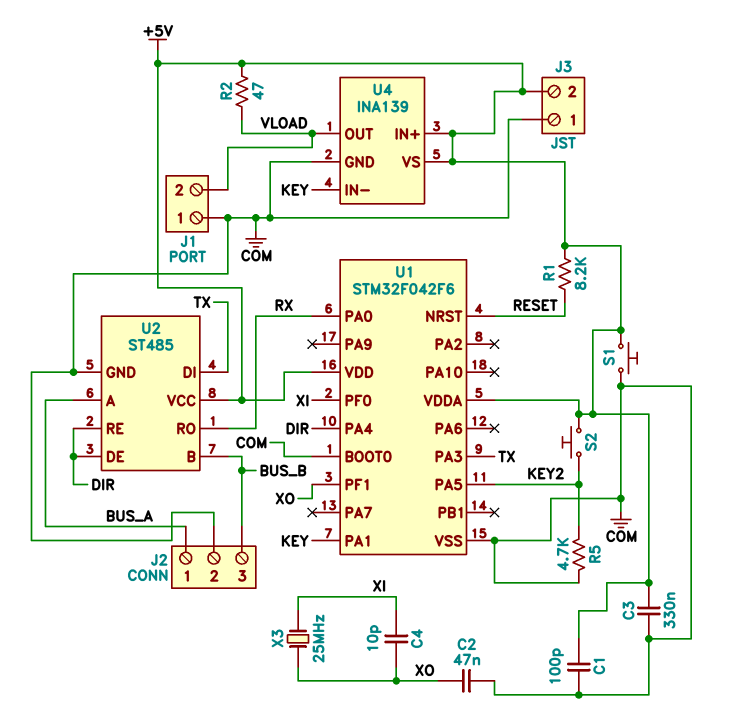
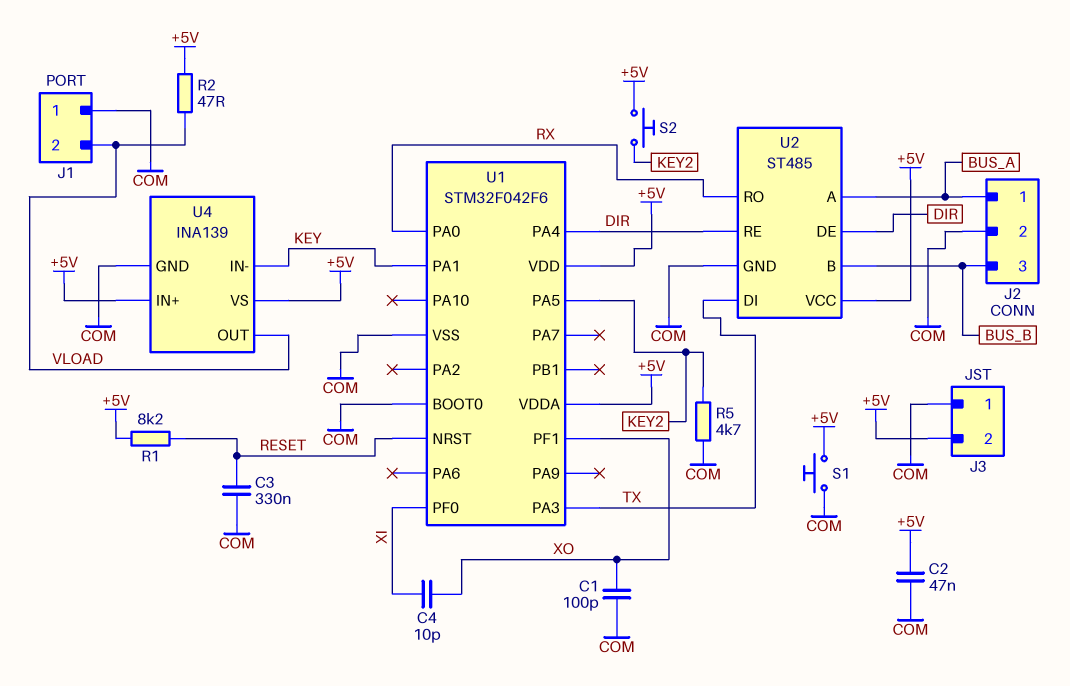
C1: 100pF (+5V, COM) -> 100pF (COM, XO)
C2: 47nF (COM, XO) -> 47nF (+5V, COM)
C3: 330nF (+5V, COM) -> 330nF (COM, RESET)
X3: 25MHz (XI, XO) -> none

